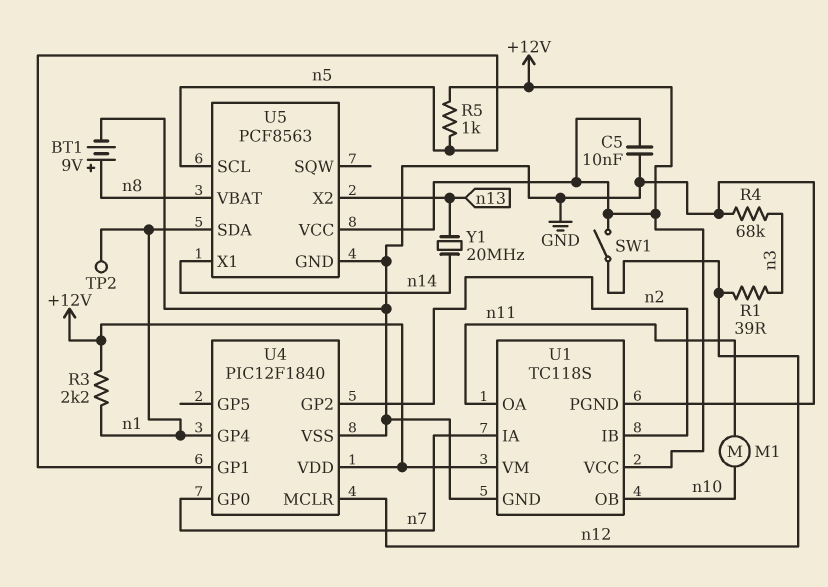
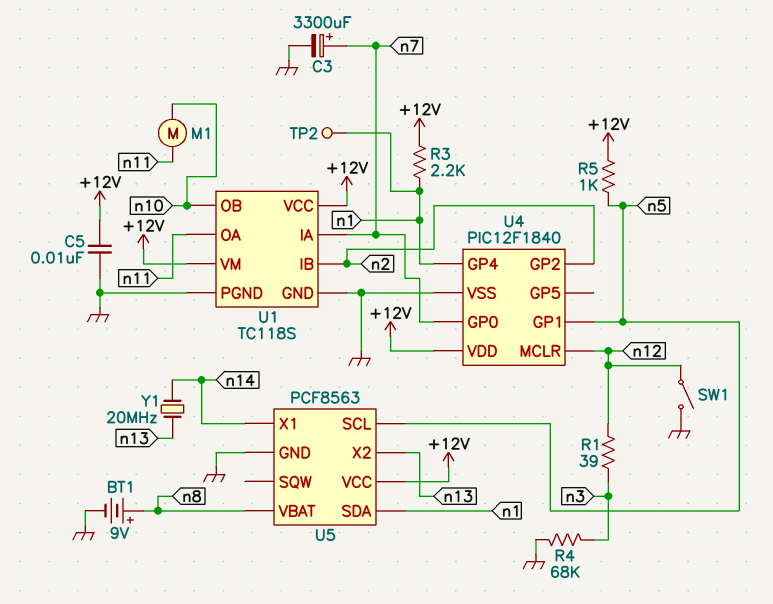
C3: none -> 3300uF (plus n7, minus GND)
SW1: switch (+12V, n12) -> switch (GND, n12)

